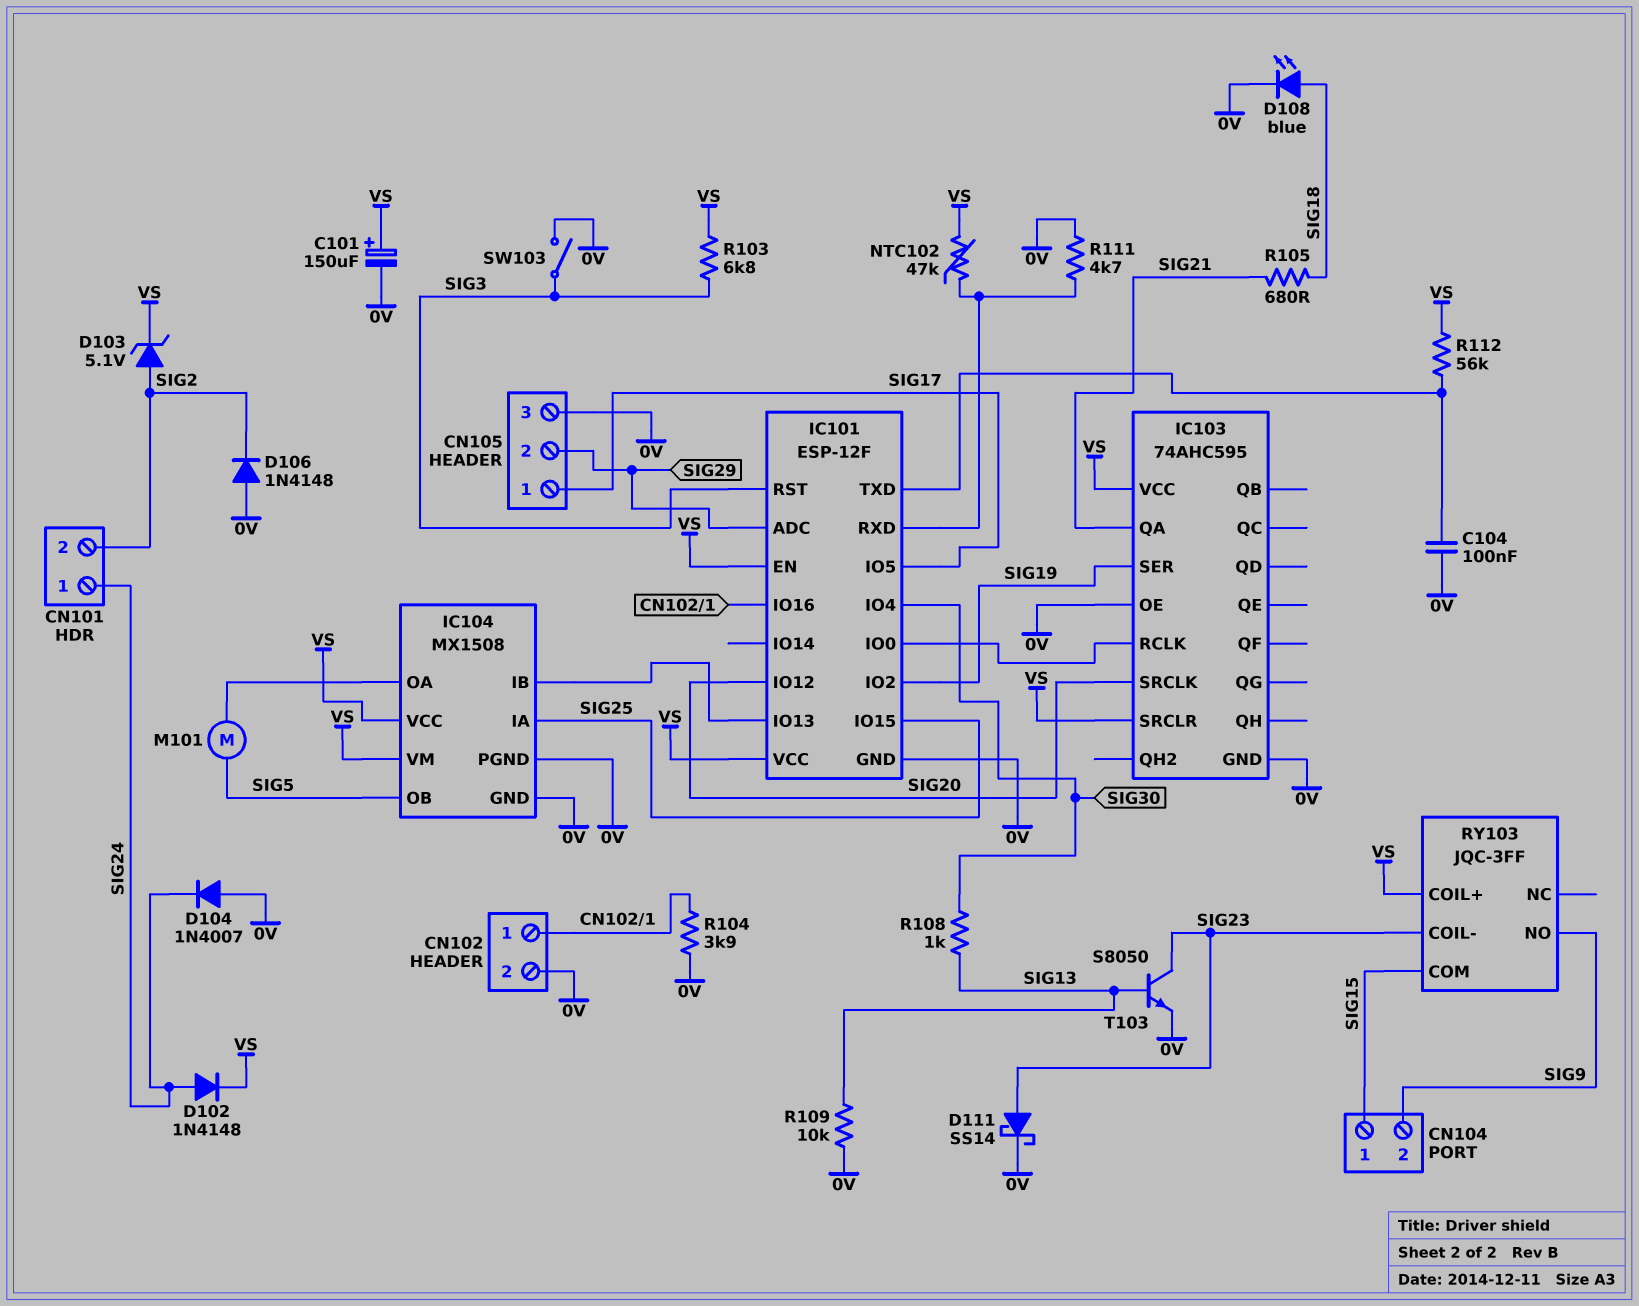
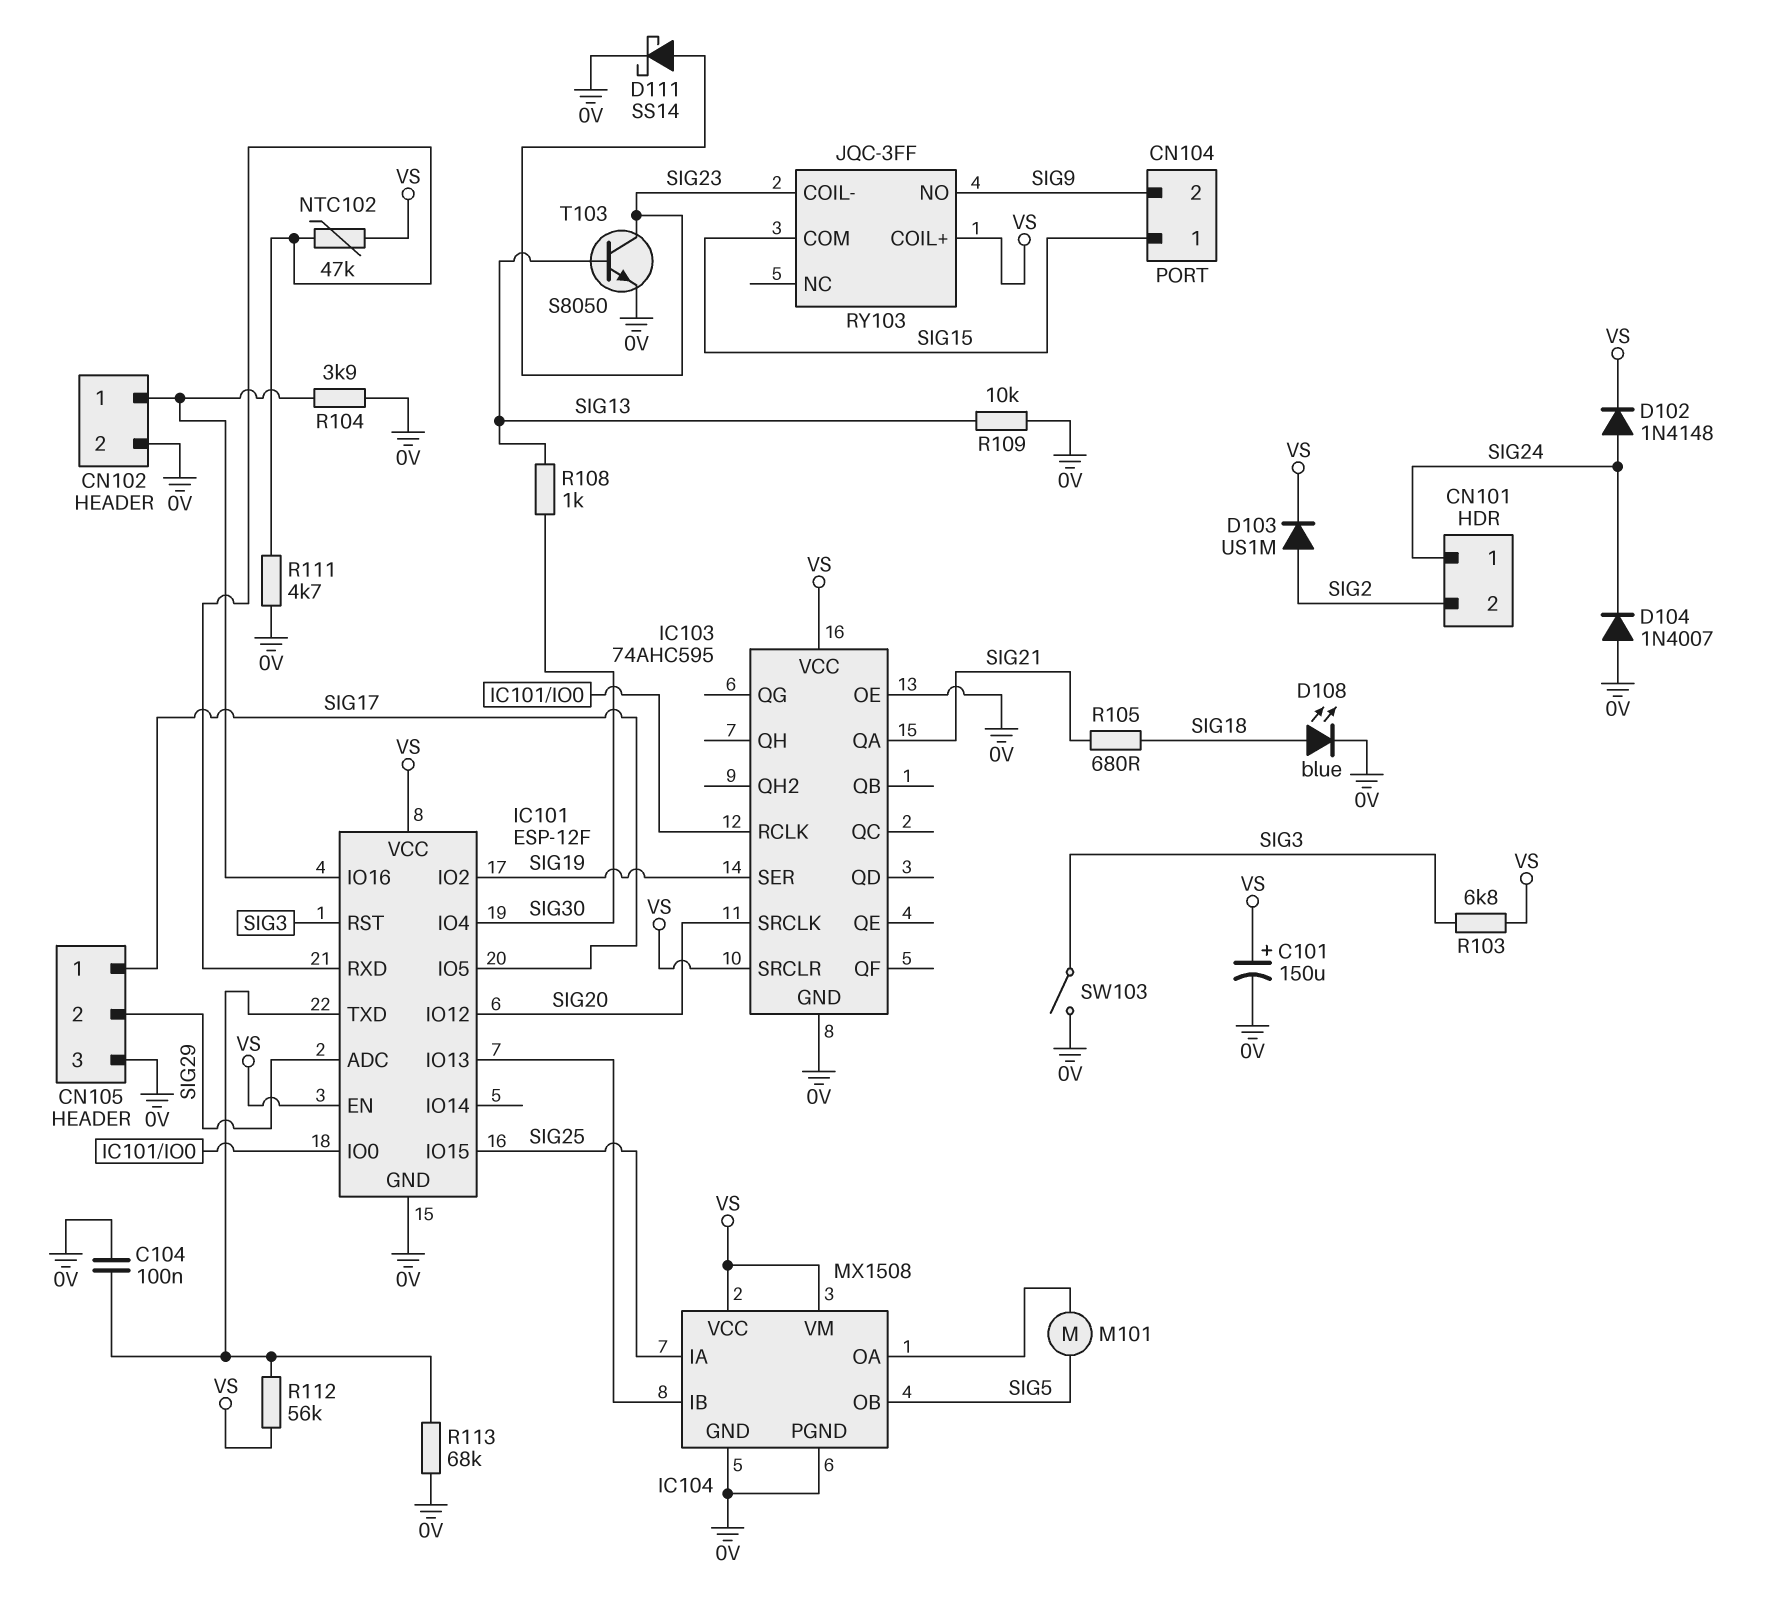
D103: zener 5.1V (A SIG2, K VS) -> diode US1M (A SIG2, K VS)
D106: diode 1N4148 (A 0V, K SIG2) -> none
R113: none -> 68k (0V, IC101/TXD)

